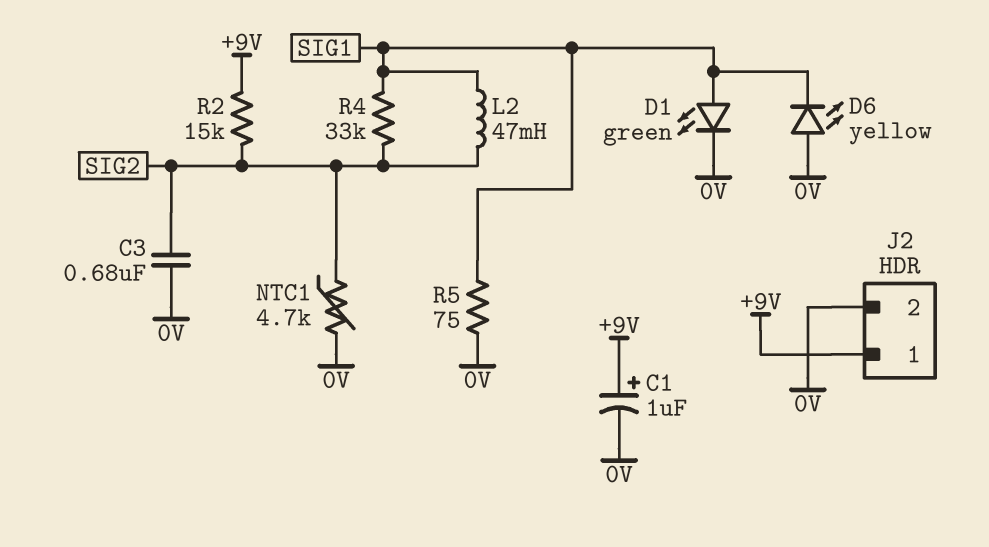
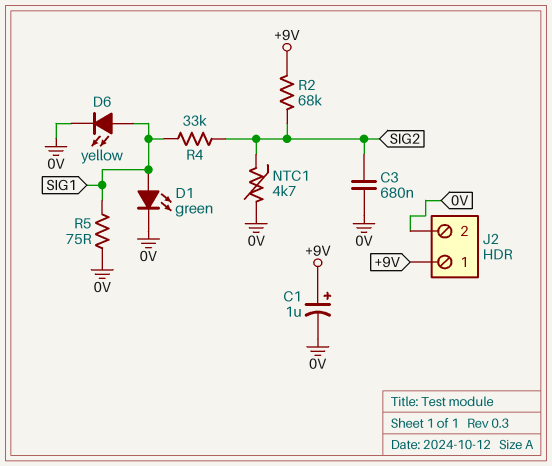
D6: LED yellow (A 0V, K SIG1) -> LED yellow (A SIG1, K 0V)
L2: 47mH (SIG1, SIG2) -> none
R2: 15k (+9V, SIG2) -> 68k (+9V, SIG2)

